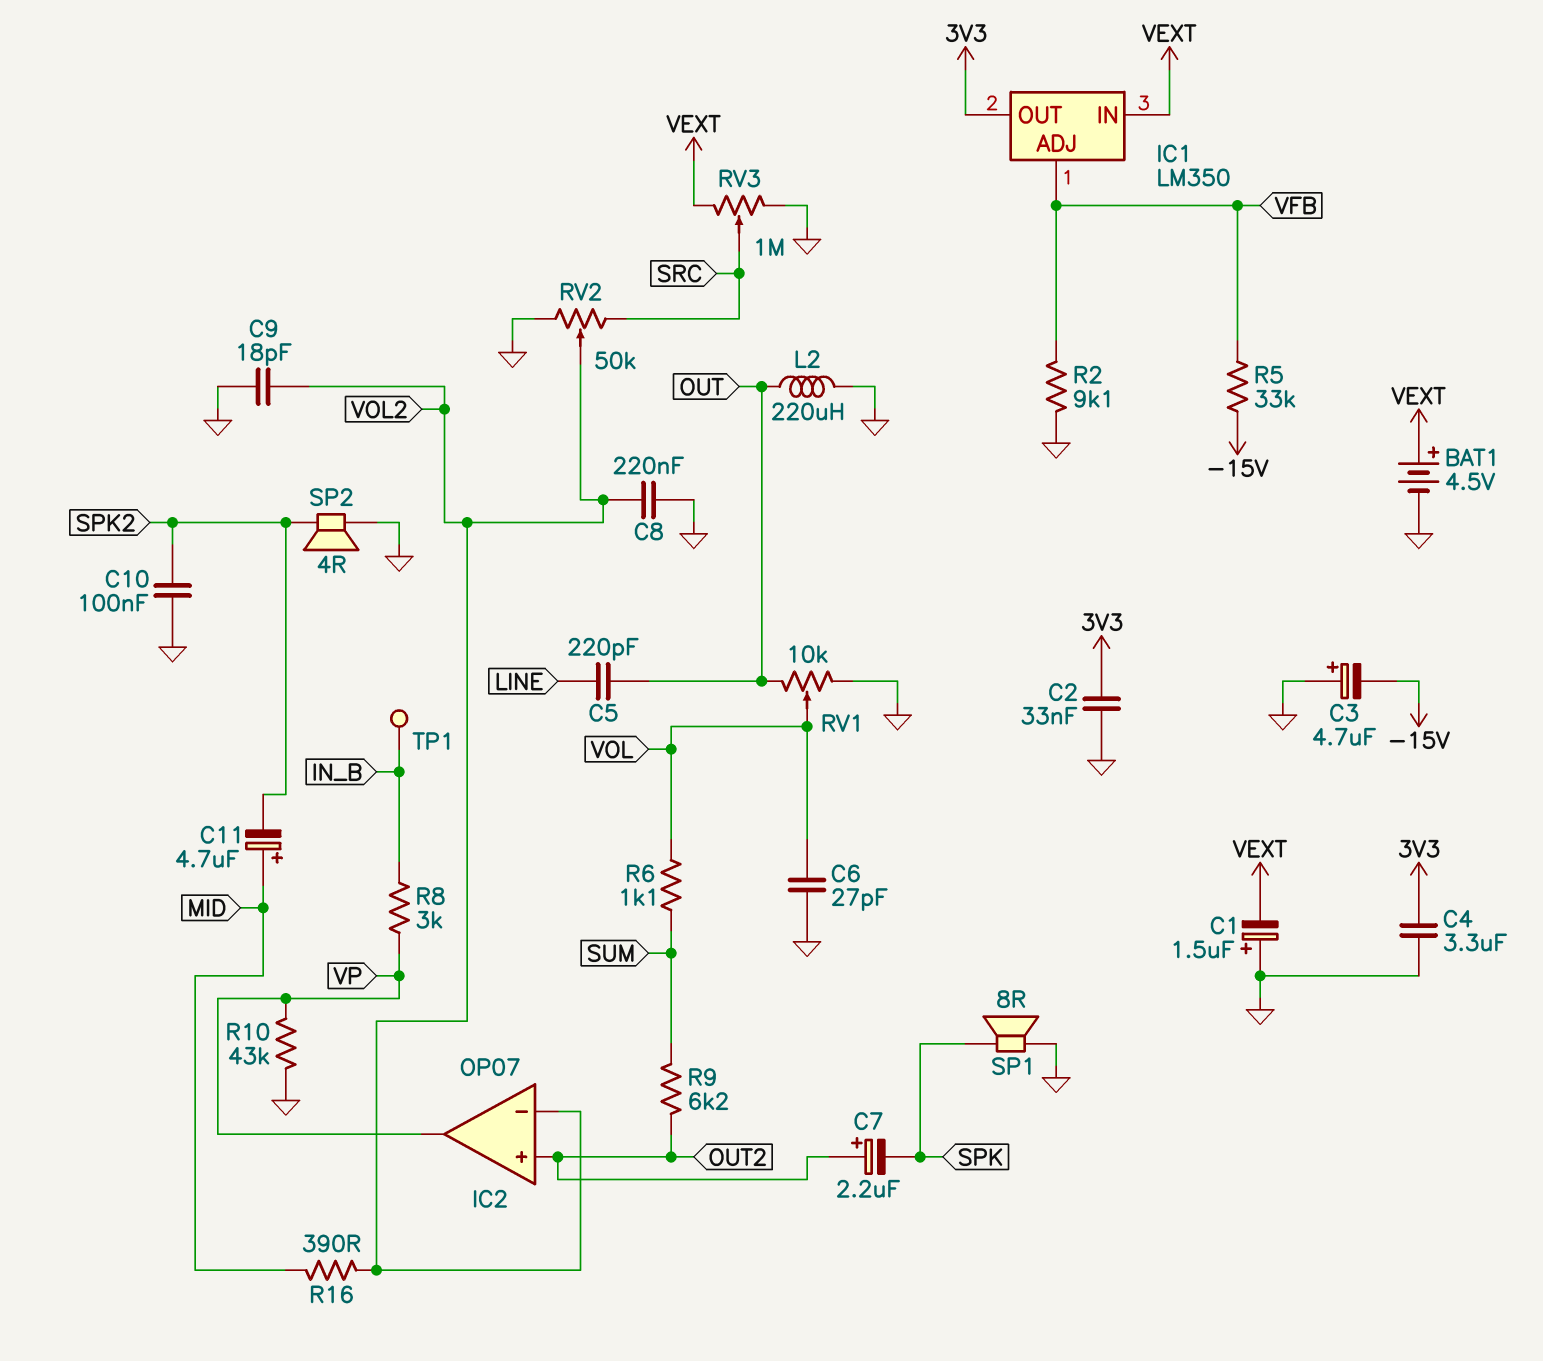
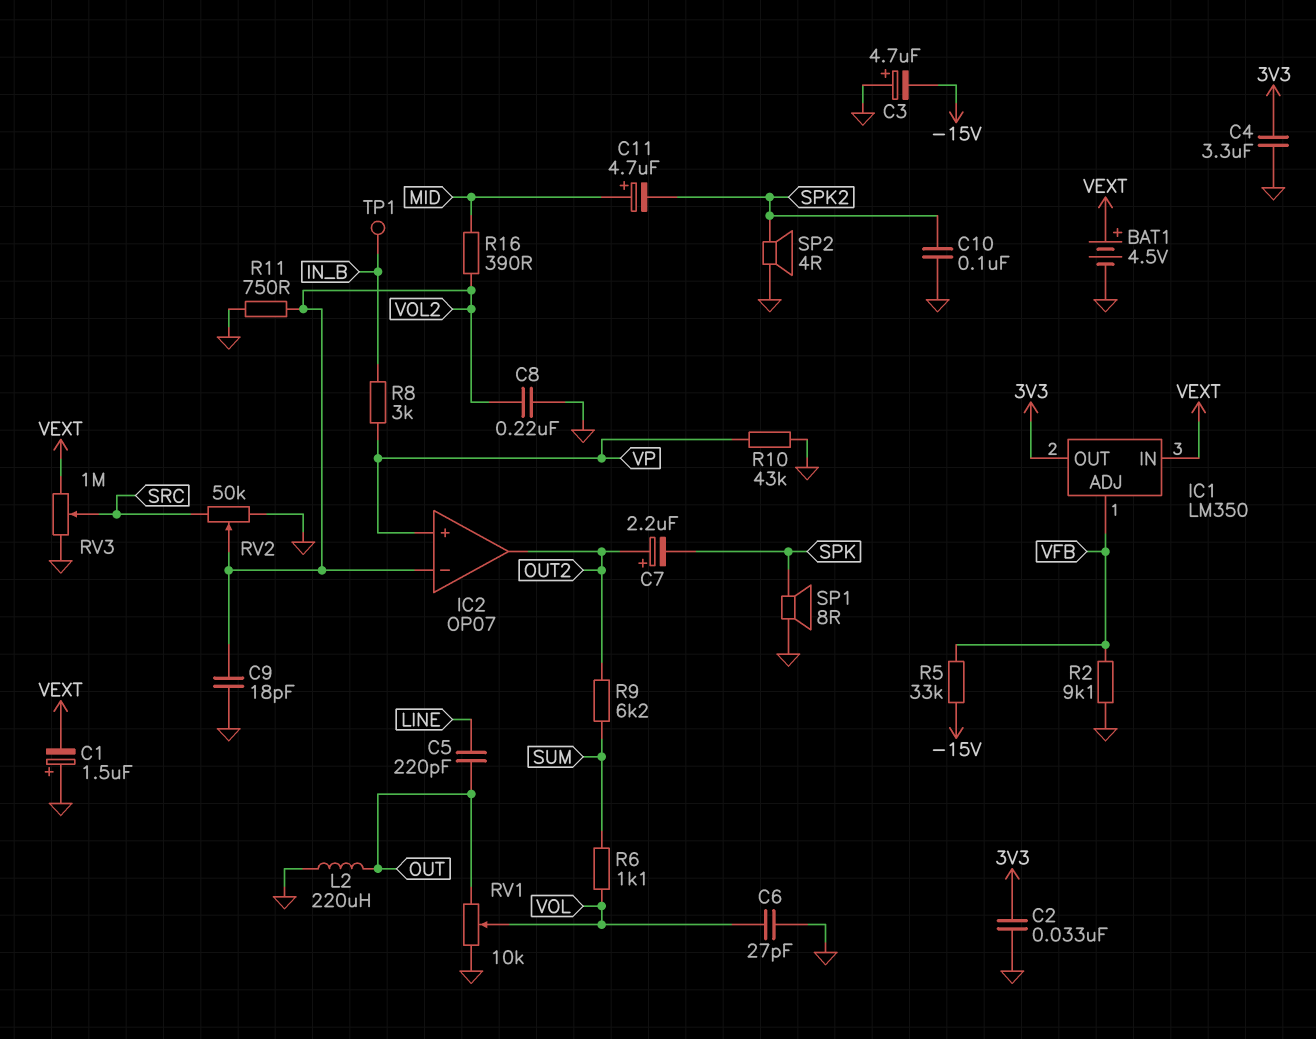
IC2 pin in+: OUT2 -> VP
IC2 pin out: VP -> OUT2
R11: none -> 750 (GND, VOL2)

